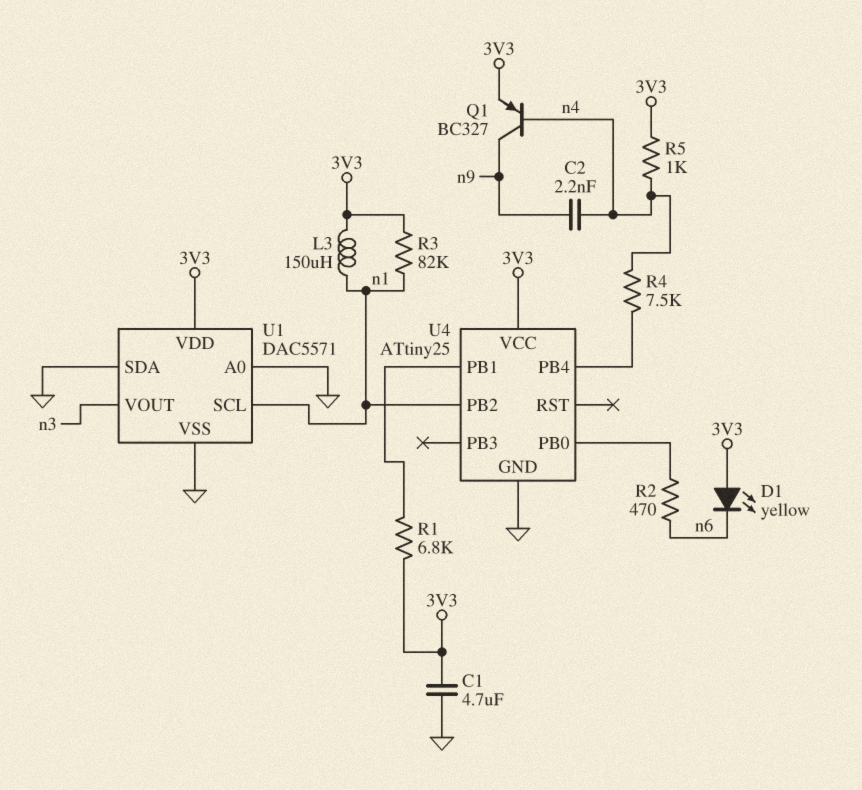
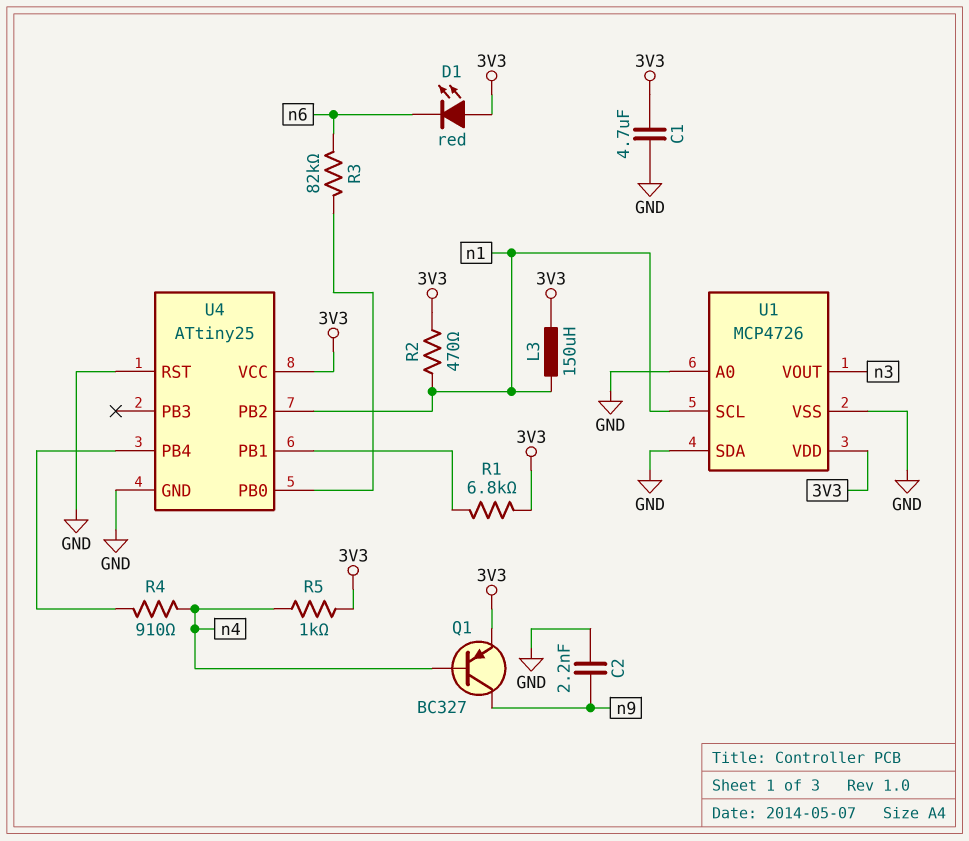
C2: 2.2nF (n4, n9) -> 2.2nF (GND, n9)
D1: LED yellow (A 3V3, K n6) -> LED red (A 3V3, K n6)
R2: 470 (U4/PB0, n6) -> 470 (3V3, n1)
R3: 82k (3V3, n1) -> 82k (U4/PB0, n6)
R4: 7.5k (U4/PB4, n4) -> 910 (U4/PB4, n4)
U1: DAC5571 -> MCP4726
U4 pin RST: none -> GND

